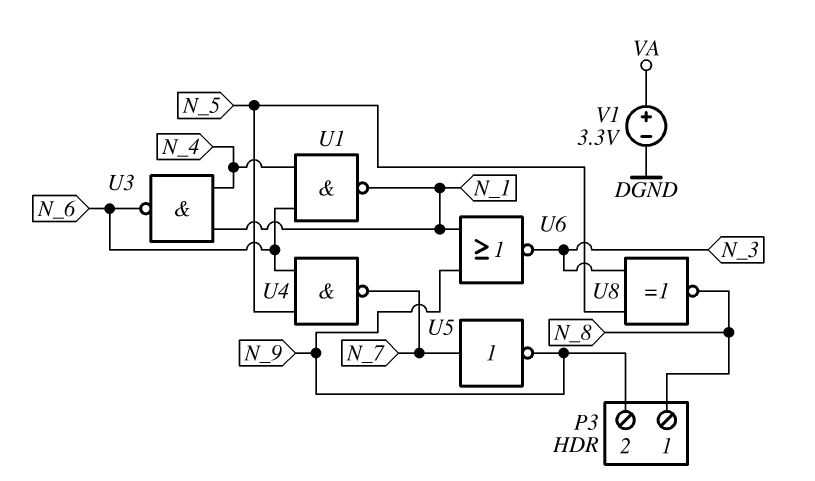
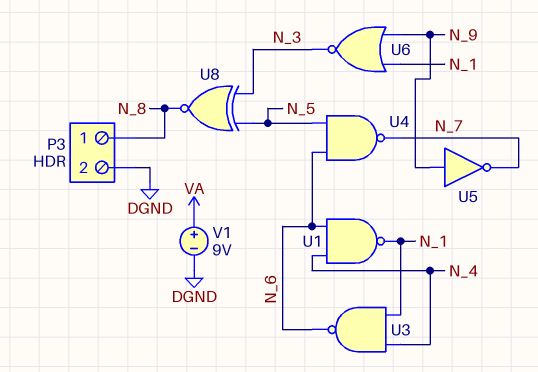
P3 pin 2: N_9 -> DGND
U5: NOT (in N_7, out N_9) -> NOT (in N_9, out N_7)
V1: 3.3V (plus VA, minus DGND) -> 9V (plus VA, minus DGND)

